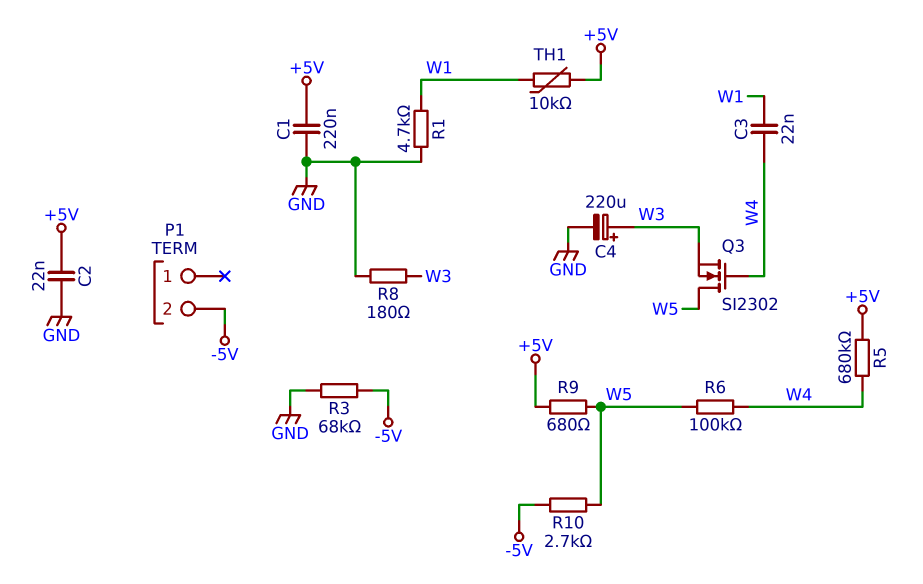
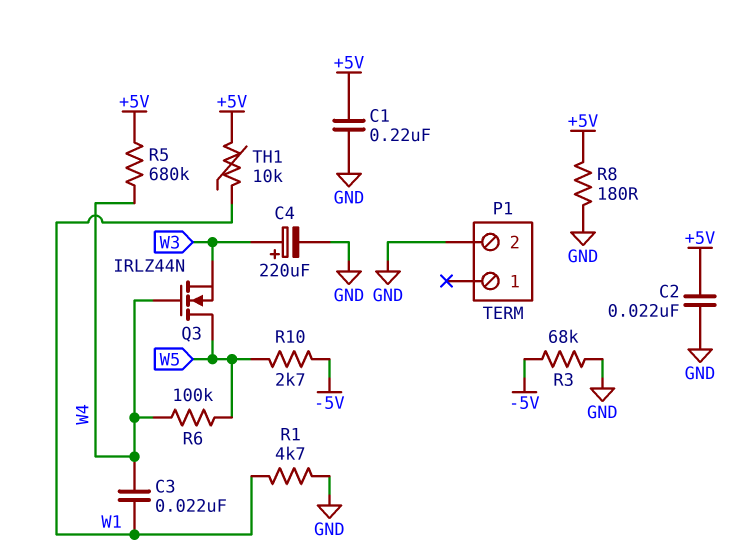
P1 pin 2: -5V -> GND
Q3: NMOS SI2302 (G W4, D W5, S W3) -> NMOS IRLZ44N (G W4, D W5, S W3)
R8: 180 (GND, W3) -> 180 (+5V, GND)
R9: 680 (+5V, W5) -> none

